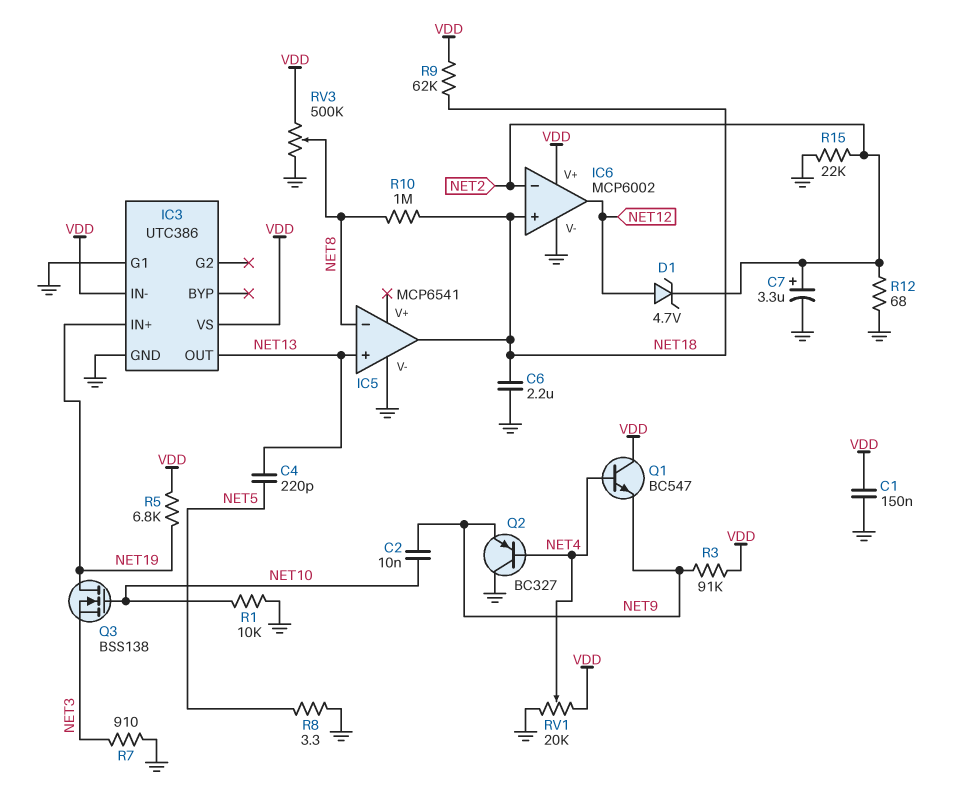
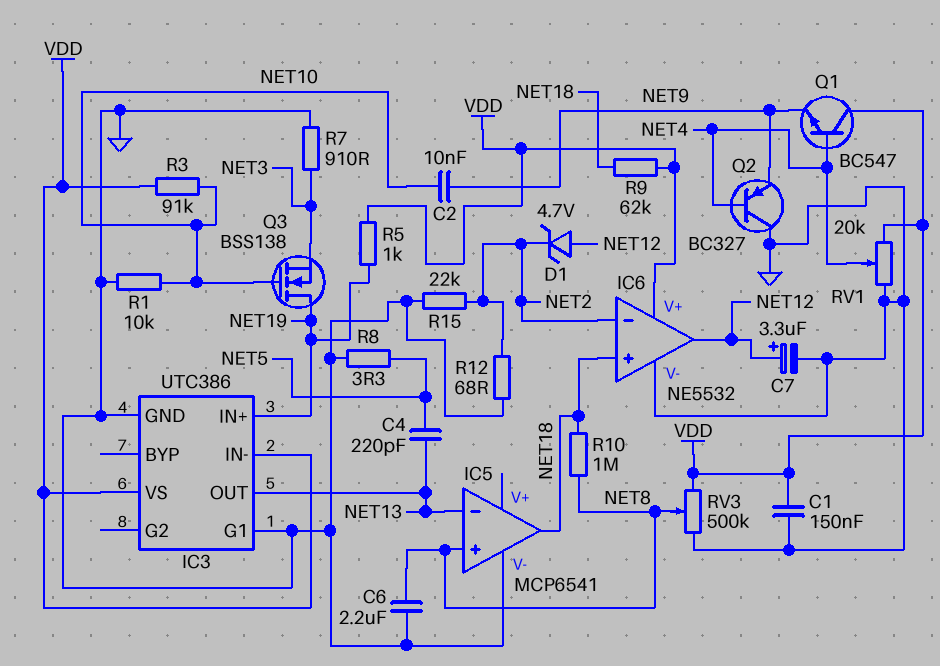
C6: 2.2uF (GND, NET18) -> 2.2uF (GND, NET8)
C7: 3.3uF (plus NET2, minus GND) -> 3.3uF (plus NET12, minus GND)
IC5 pin in+: NET13 -> NET8
IC5 pin in-: NET8 -> NET13
IC6: MCP6002 -> NE5532
R3: 91k (NET9, VDD) -> 91k (NET10, VDD)
R5: 6.8k (NET19, VDD) -> 1k (NET19, VDD)

